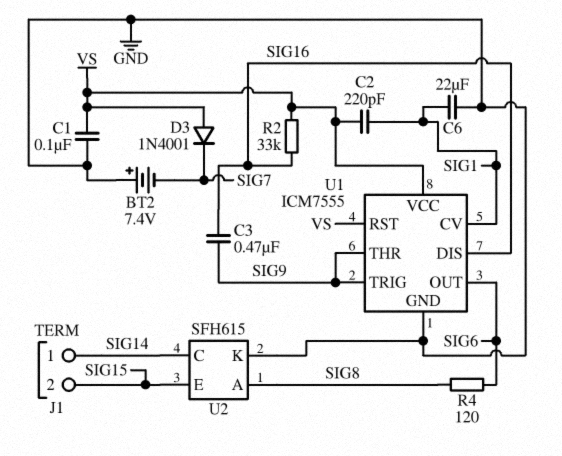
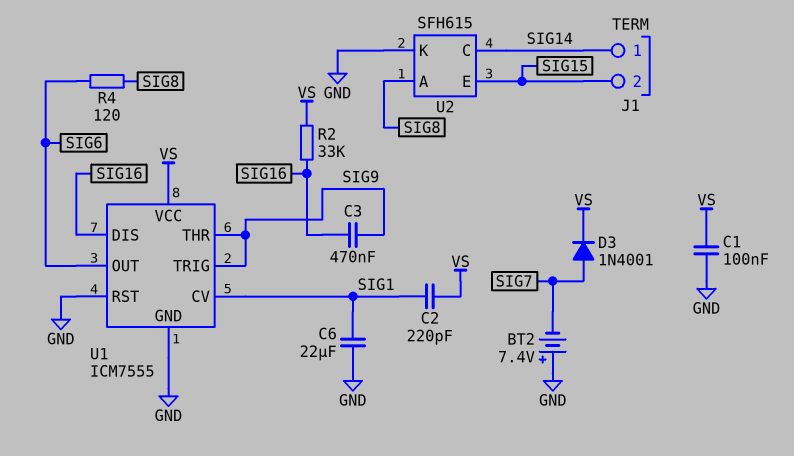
D3: diode 1N4001 (A VS, K SIG7) -> diode 1N4001 (A SIG7, K VS)
U1 pin RST: VS -> GND

